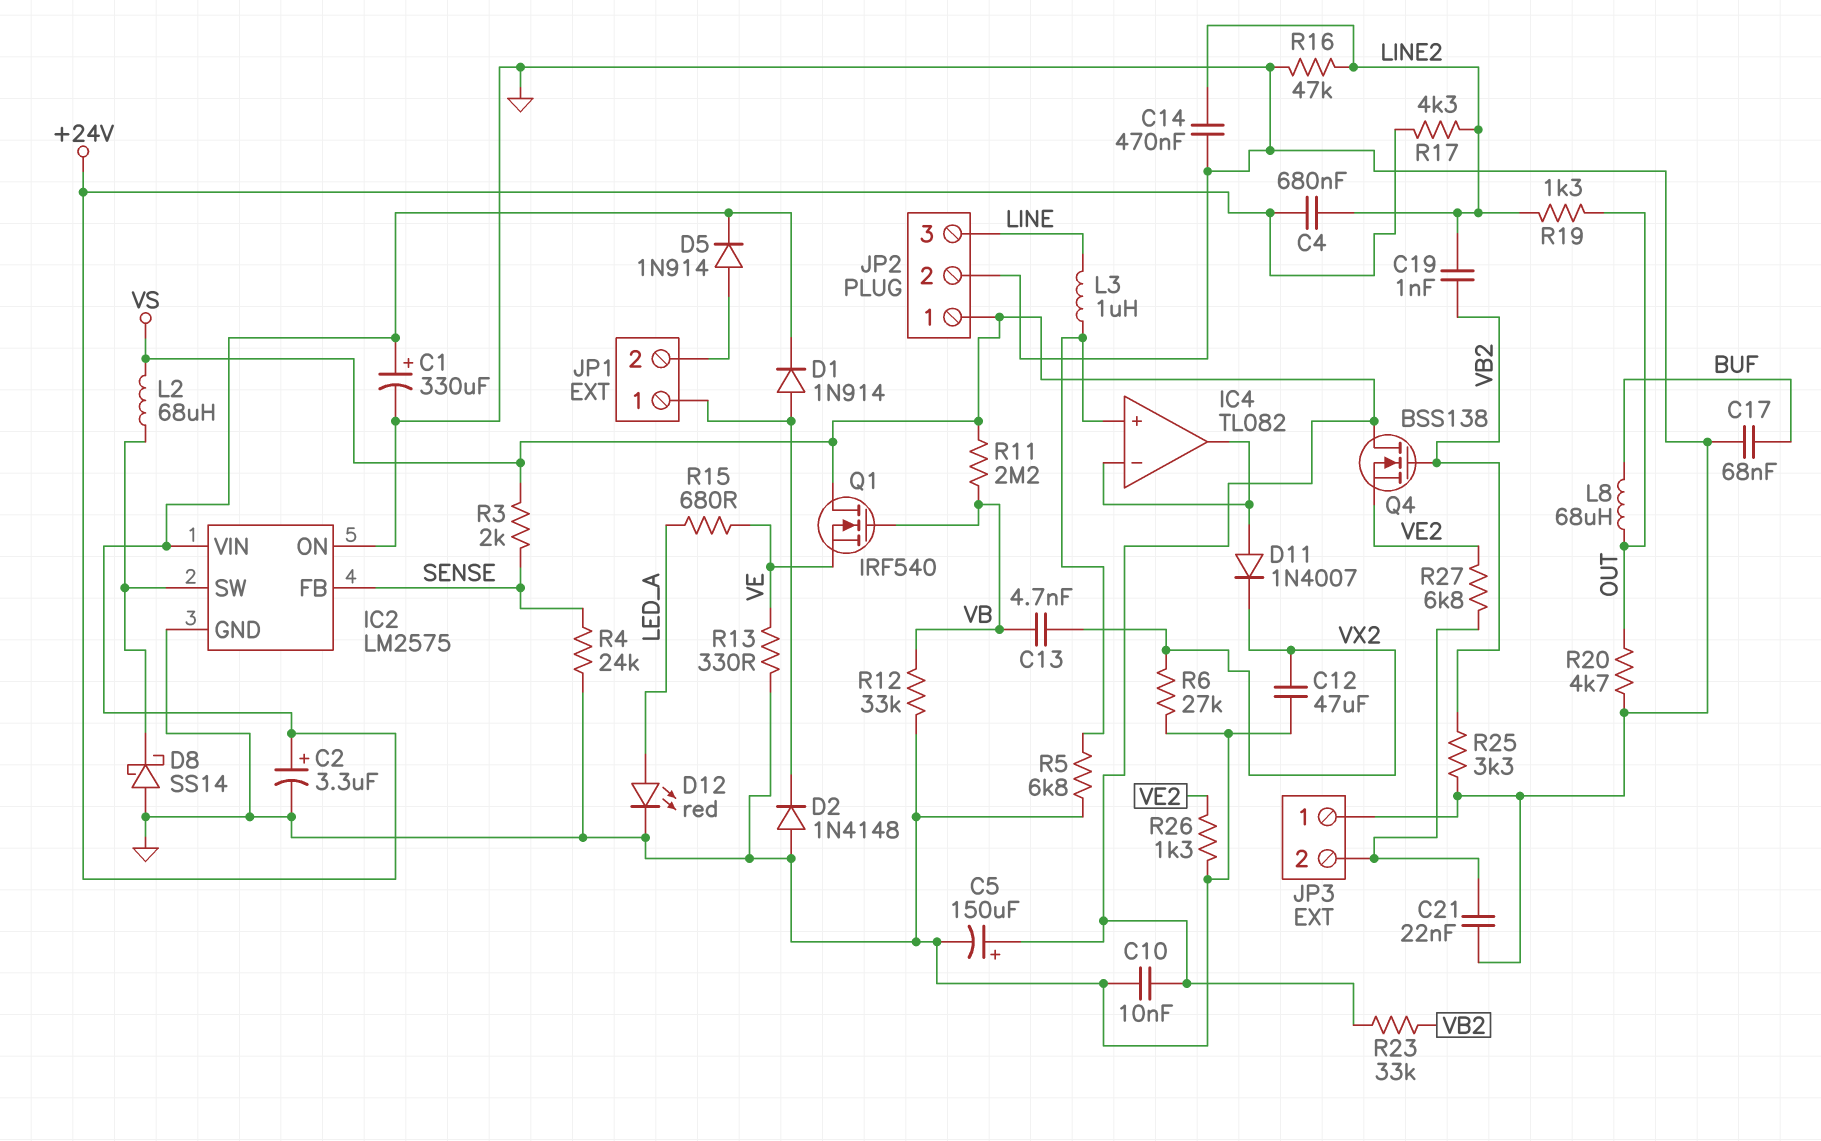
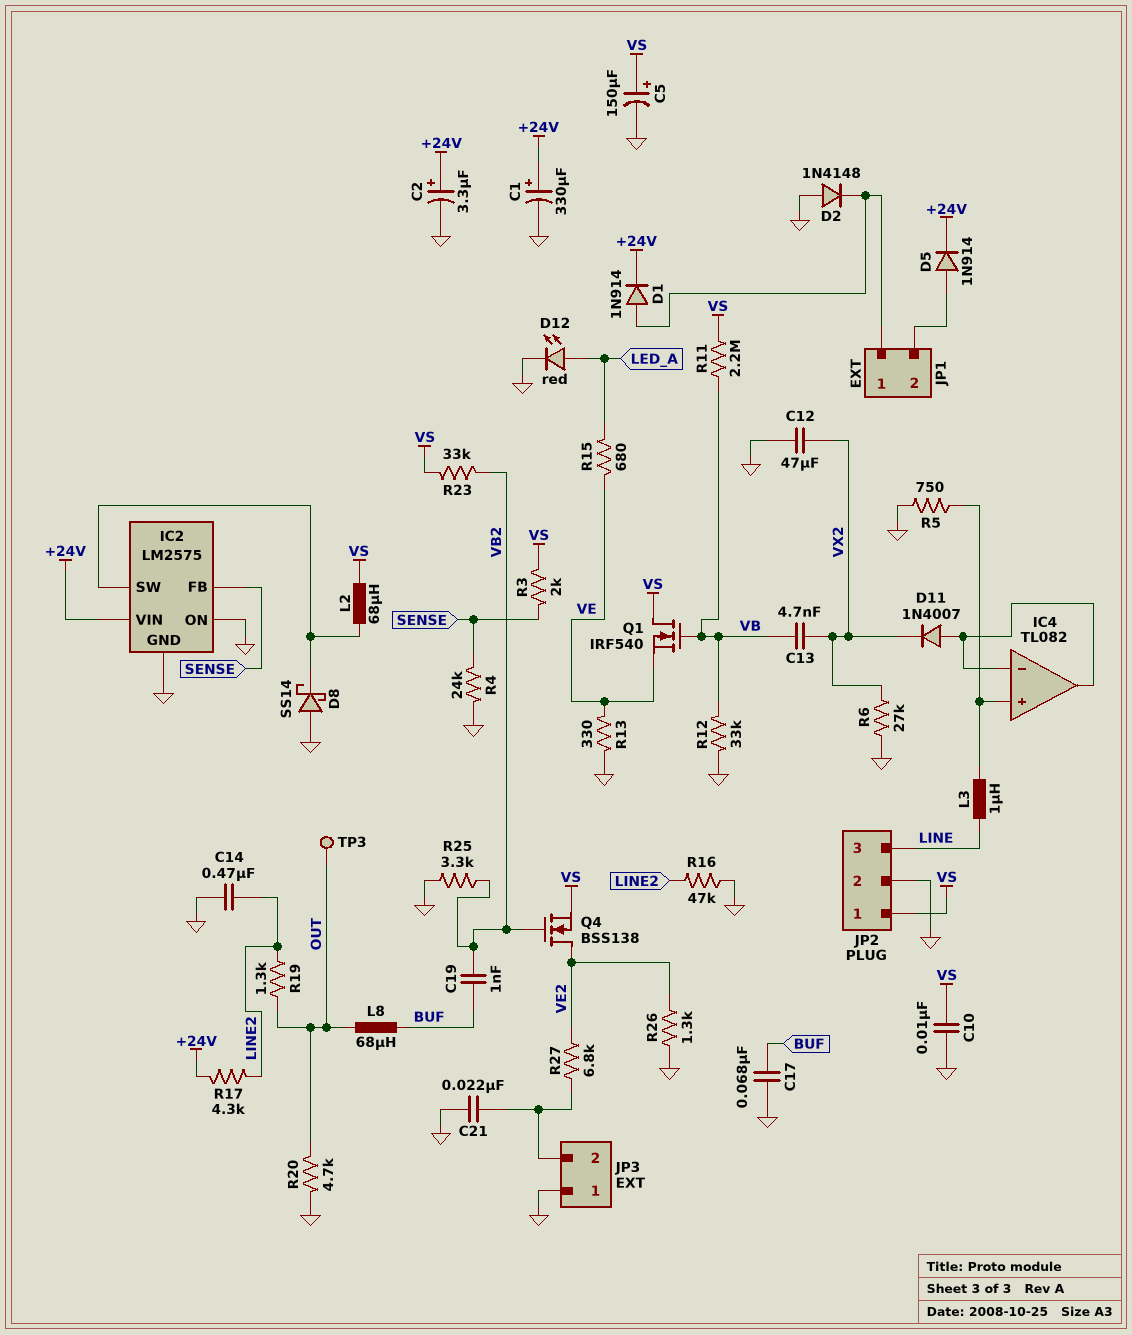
C4: 680nF (+24V, LINE2) -> none
C19: 1nF (LINE2, VB2) -> 1nF (BUF, VB2)
Q4: NMOS BSS138 (G VB2, D VS, S VE2) -> NMOS BSS138 (G VB2, D VE2, S VS)
R5: 6.8k (GND, IC4/in+) -> 750 (GND, IC4/in+)
TP3: none -> test point (OUT)

